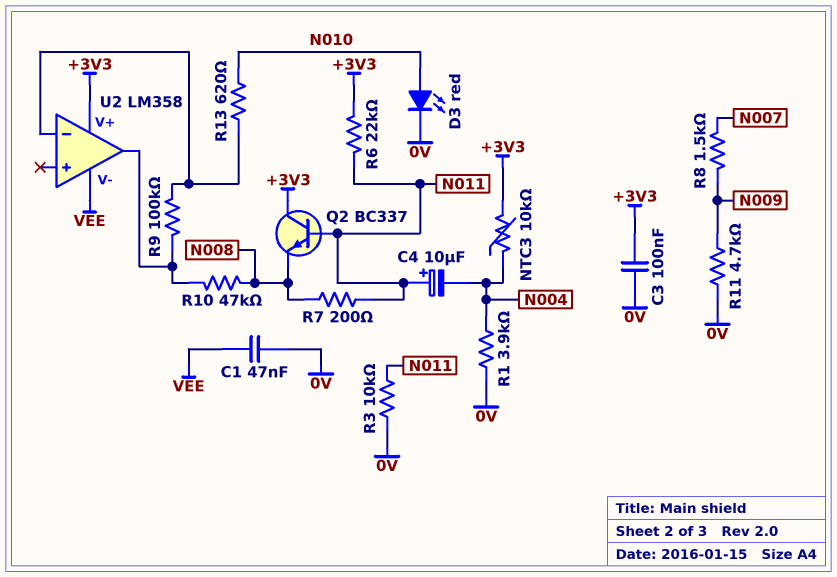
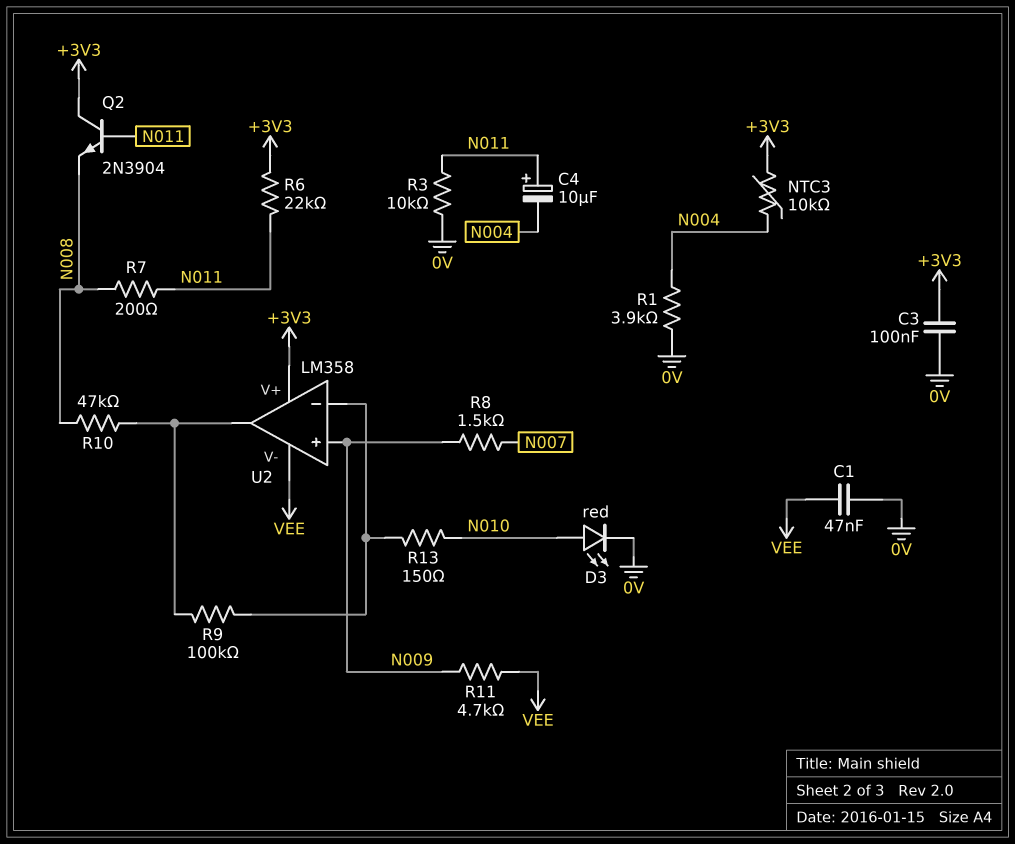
Q2: NPN BC337 (B N011, C +3V3, E N008) -> NPN 2N3904 (B N011, C +3V3, E N008)
R11: 4.7k (0V, N009) -> 4.7k (N009, VEE)
R13: 620 (N010, U2/in-) -> 150 (N010, U2/in-)
U2 pin in+: none -> N009

